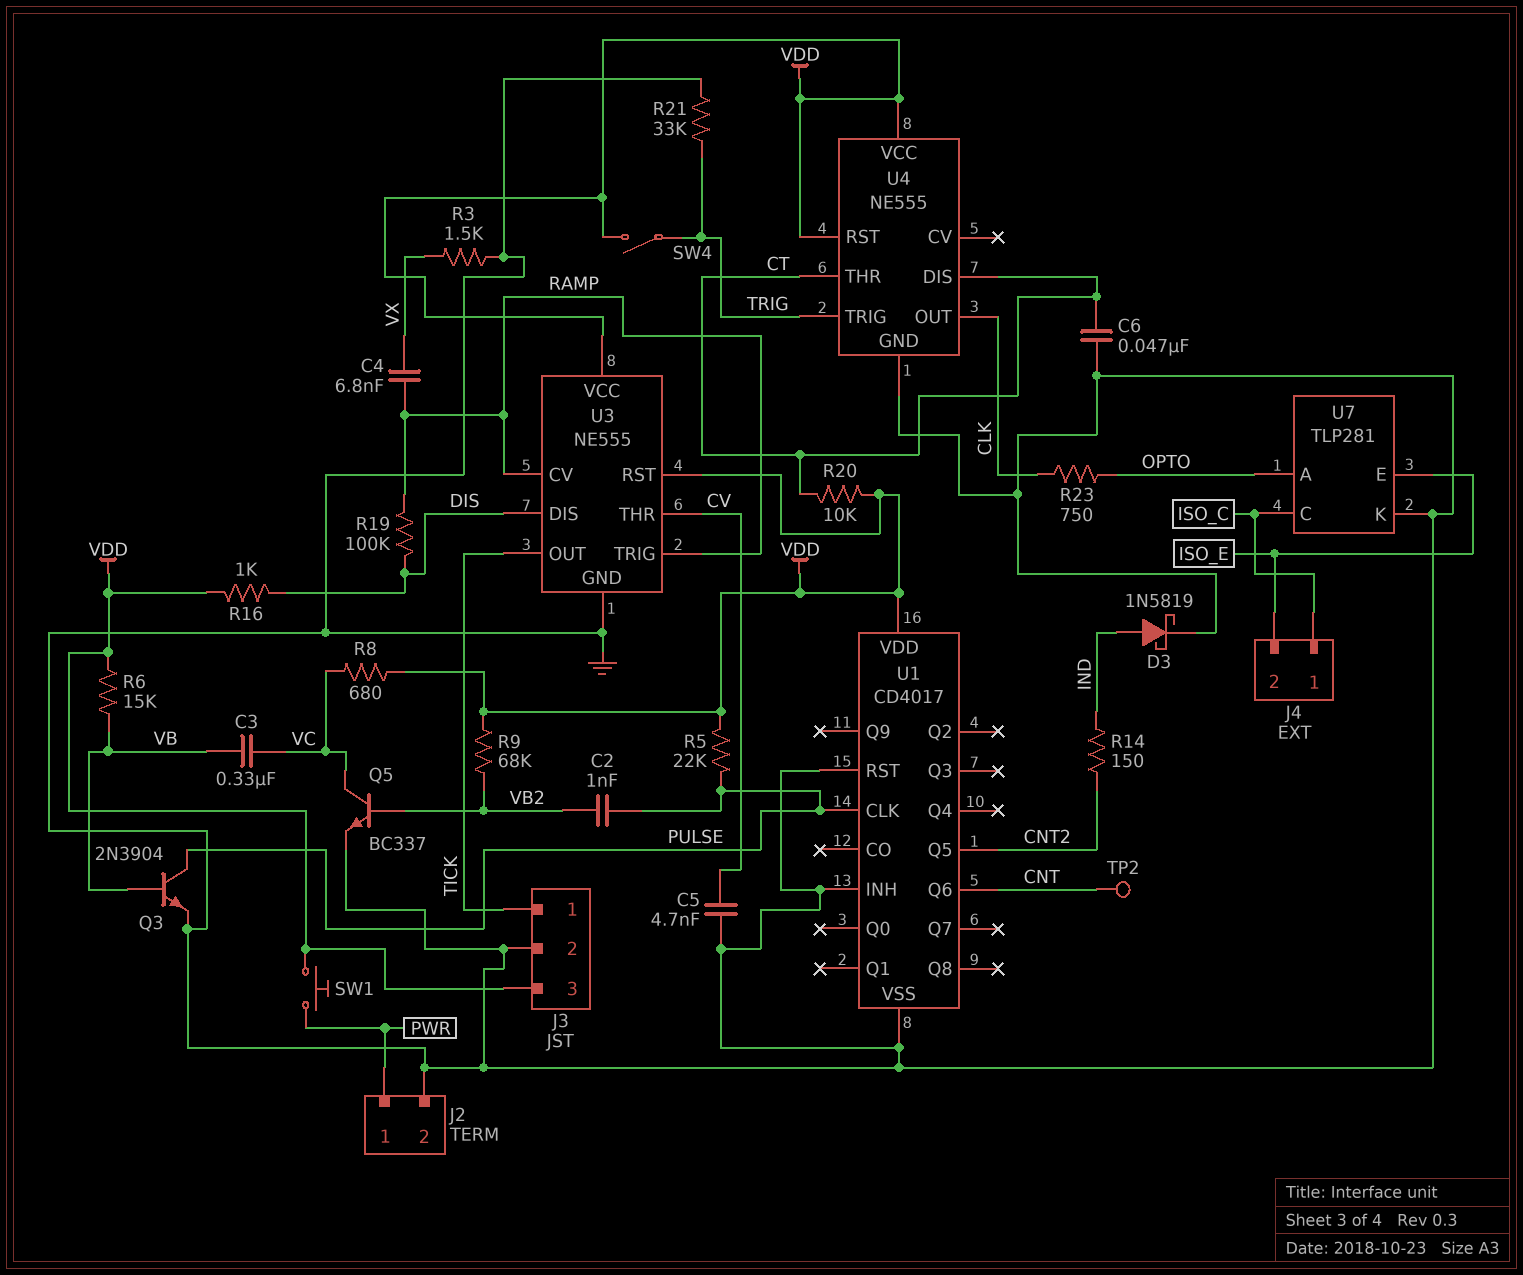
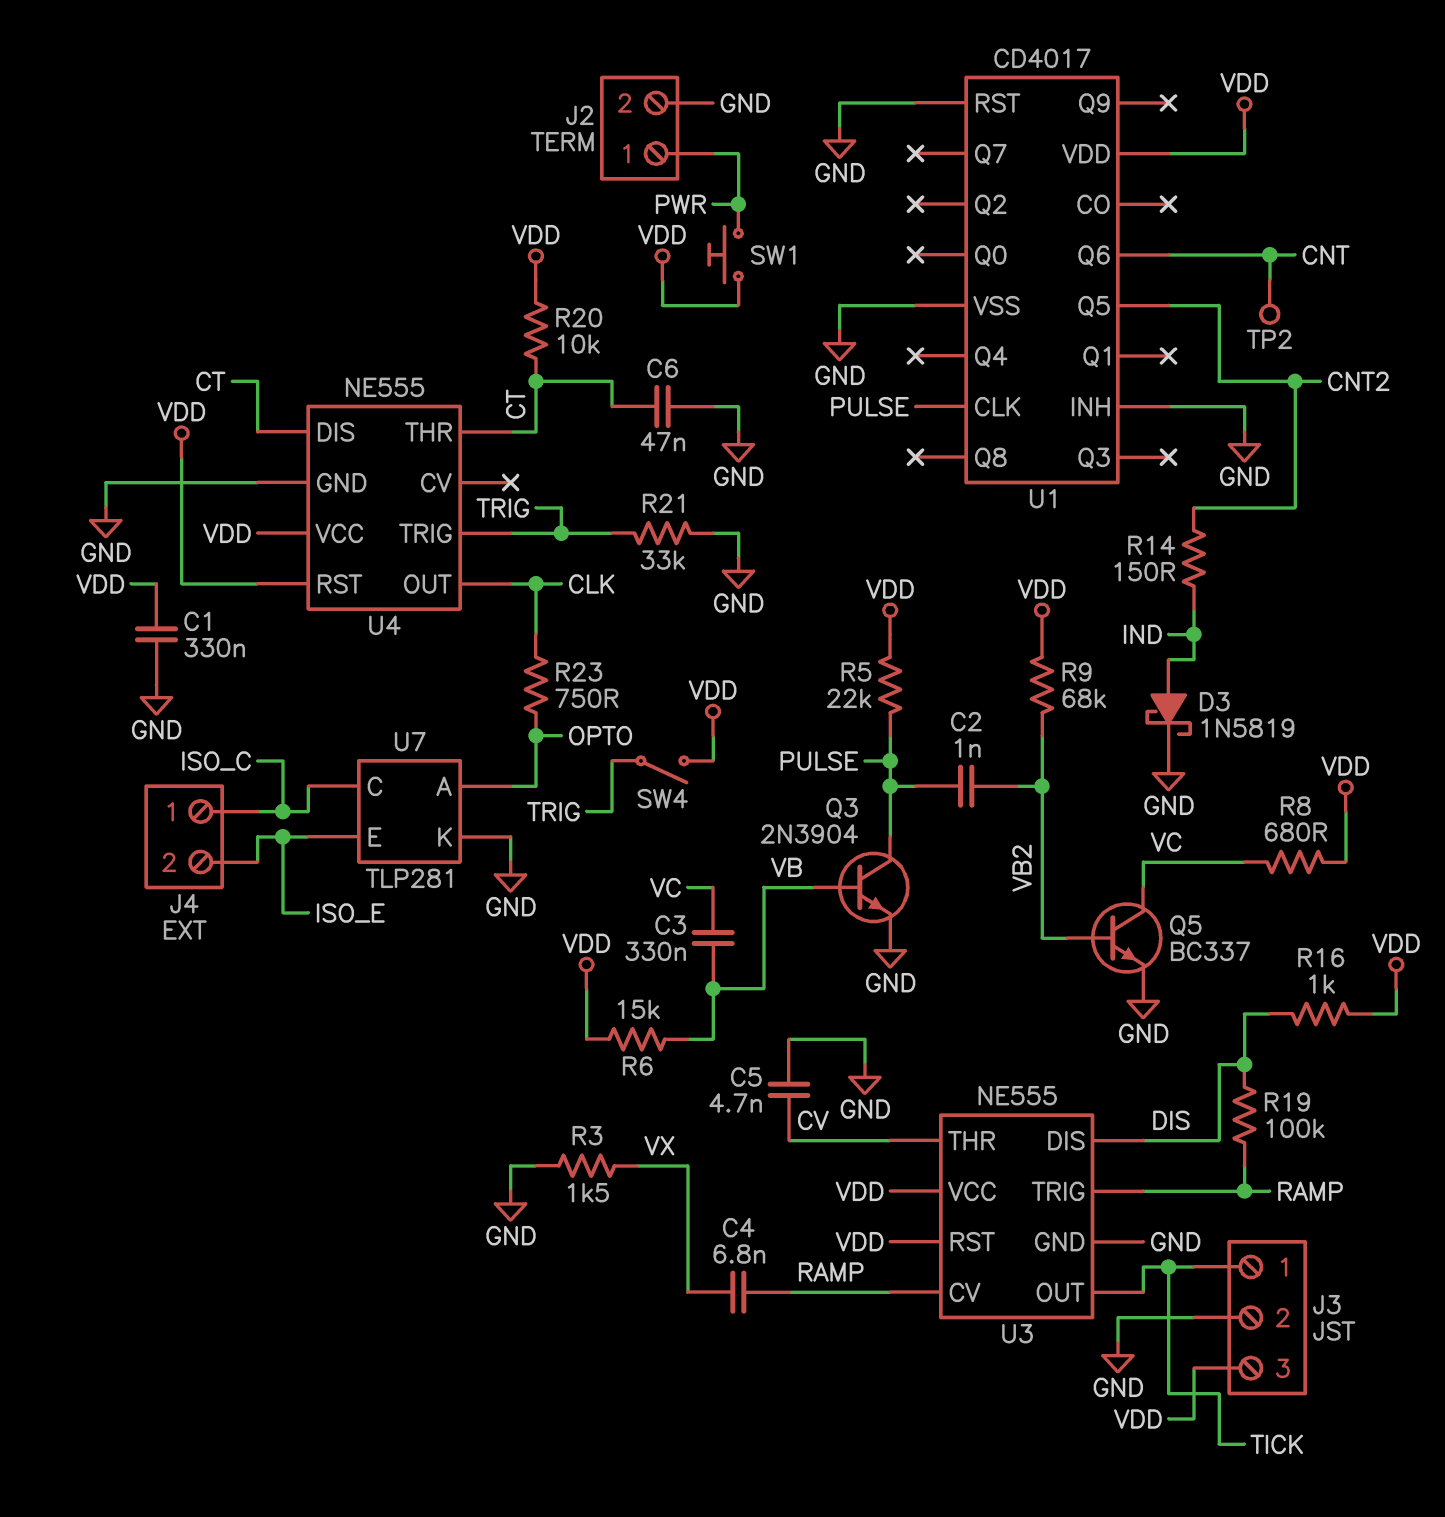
C1: none -> 330nF (GND, VDD)

